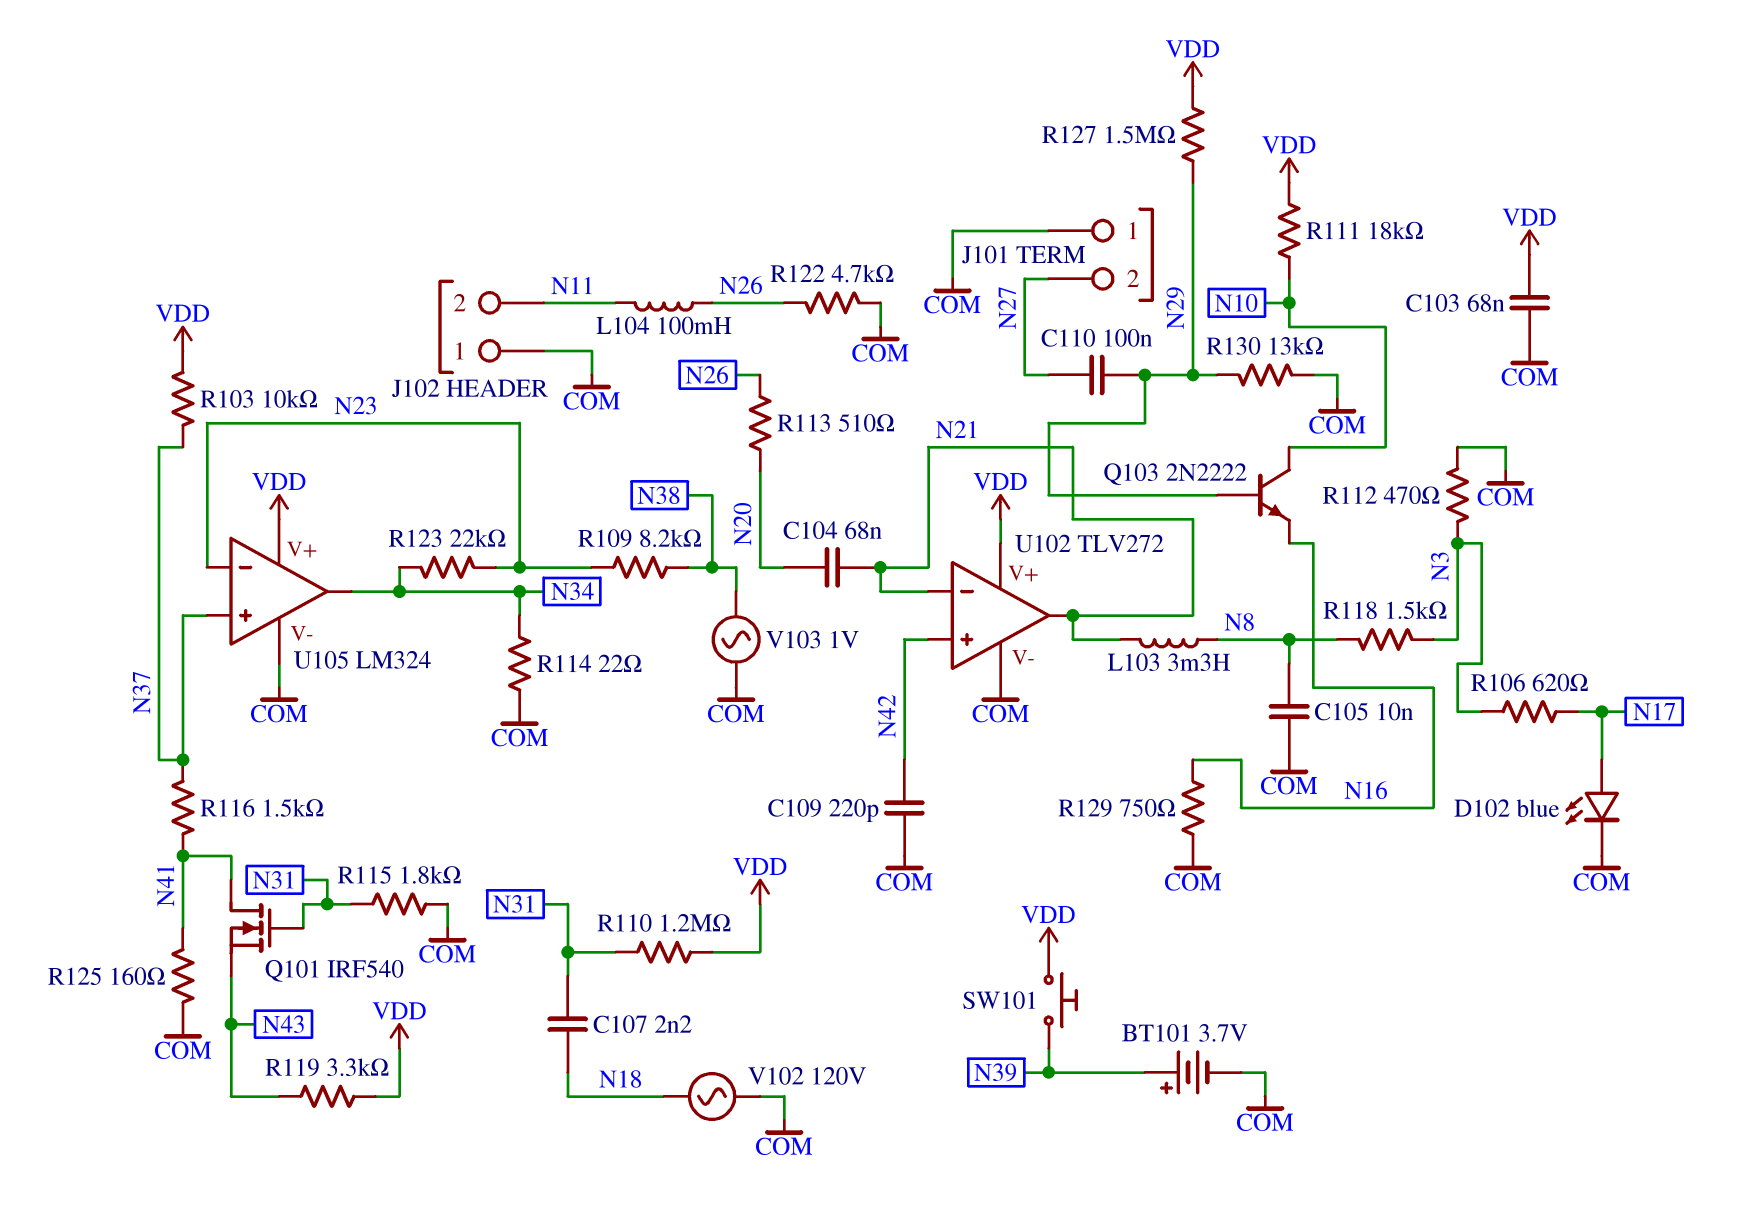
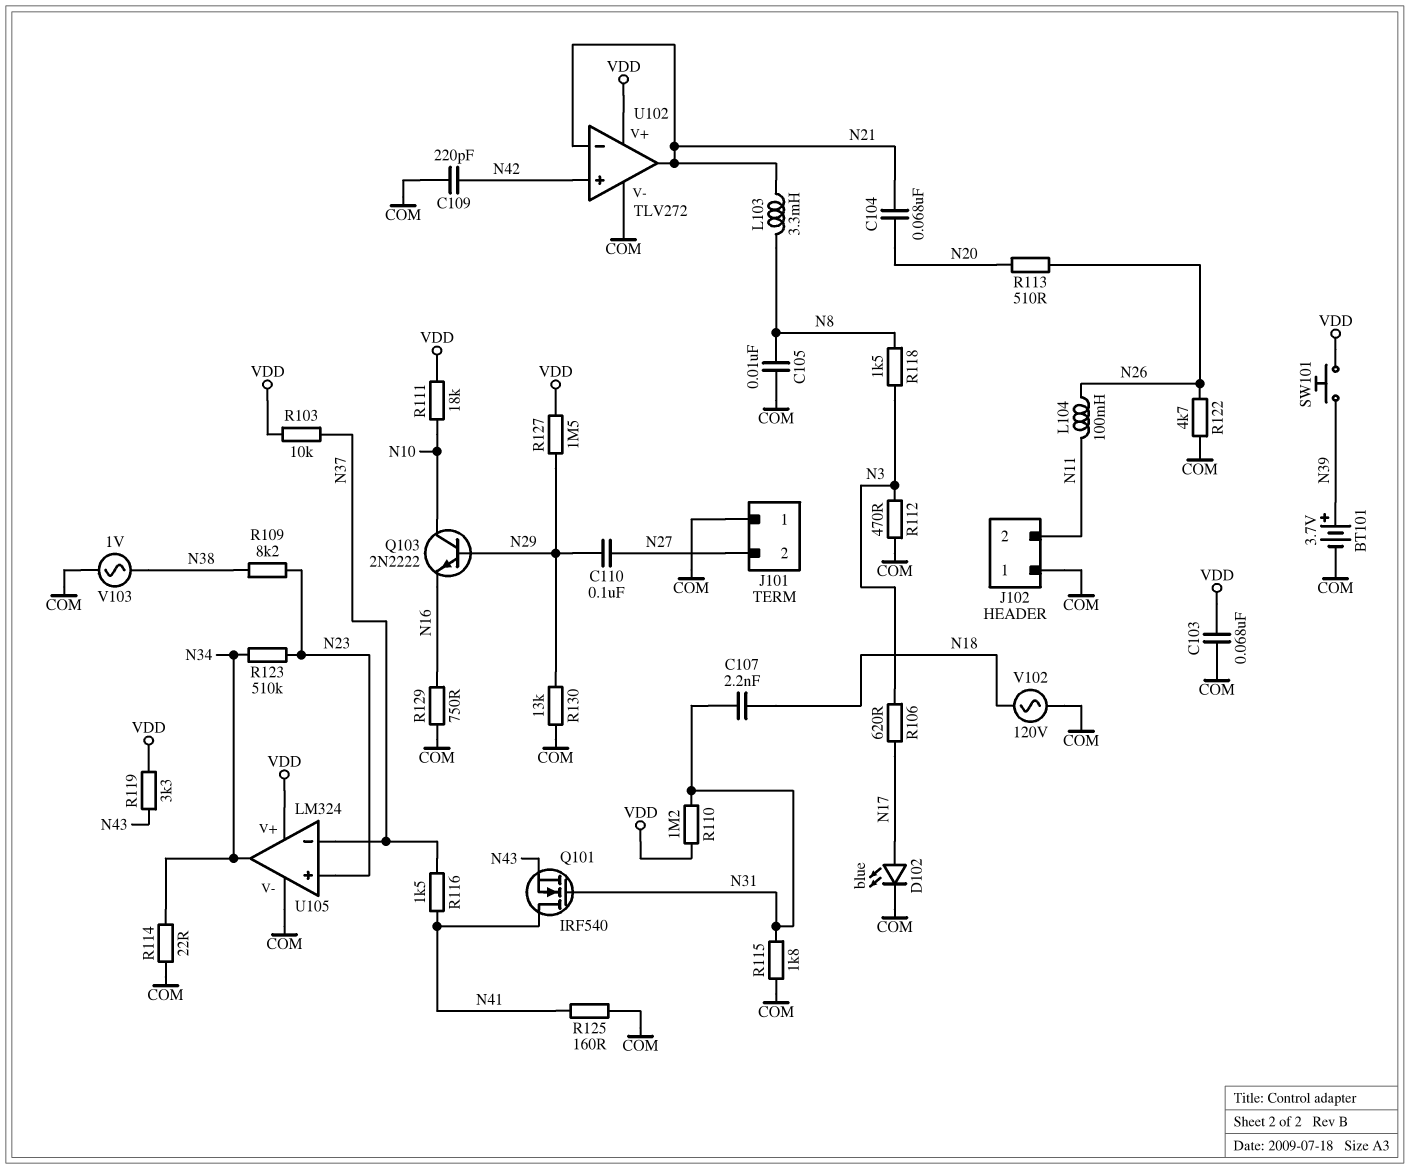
R123: 22k (N23, N34) -> 510k (N23, N34)
U105 pin in+: N37 -> N23
U105 pin in-: N23 -> N37

